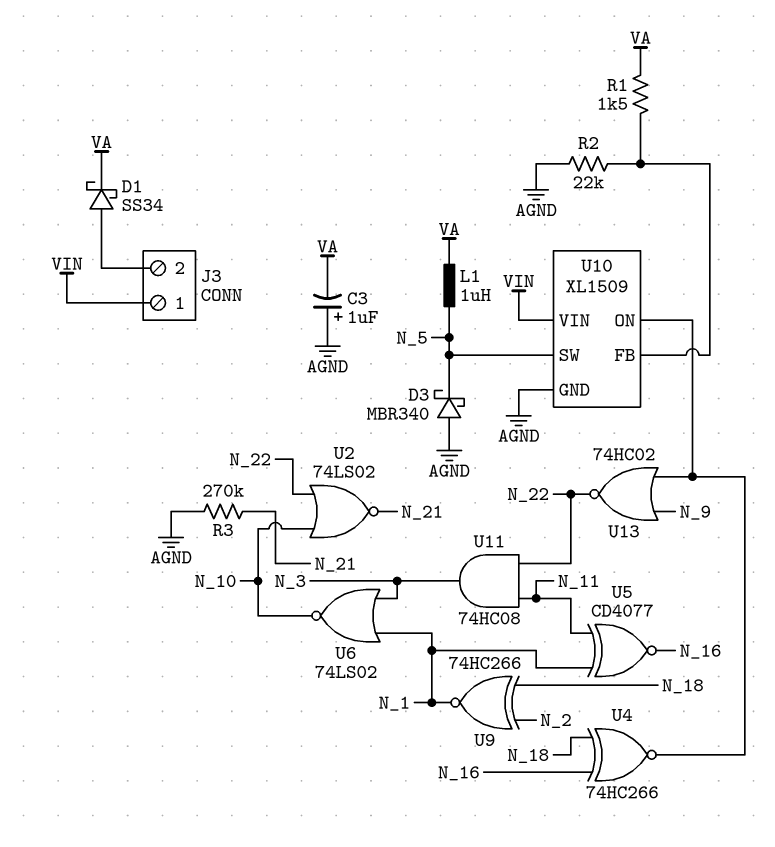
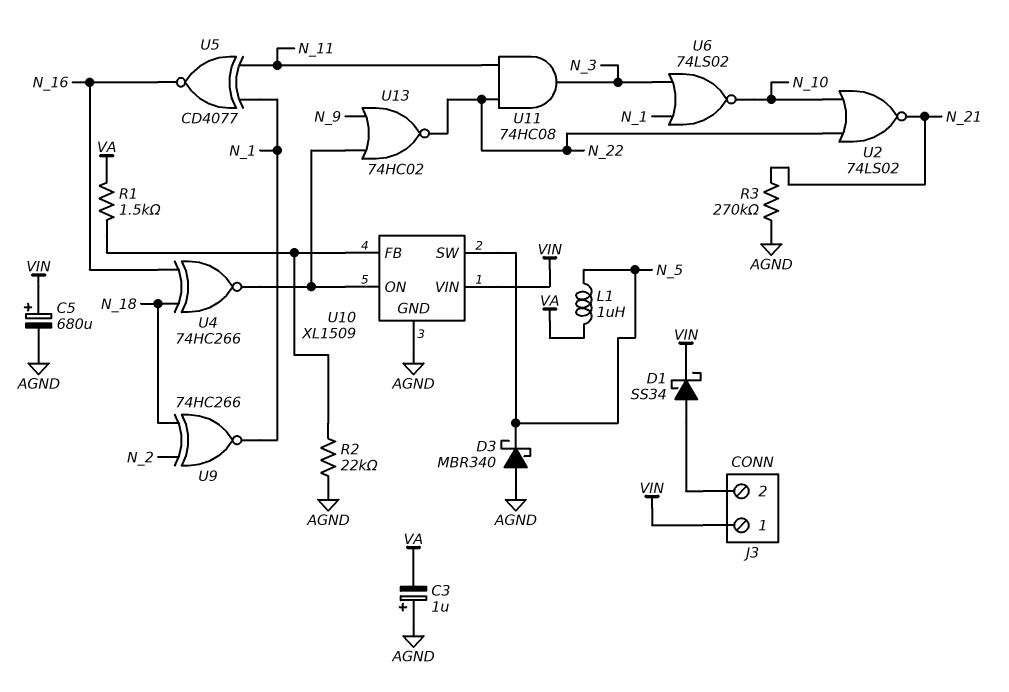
C5: none -> 680uF (plus VIN, minus AGND)
D1: schottky SS34 (A J3/2, K VA) -> schottky SS34 (A J3/2, K VIN)

